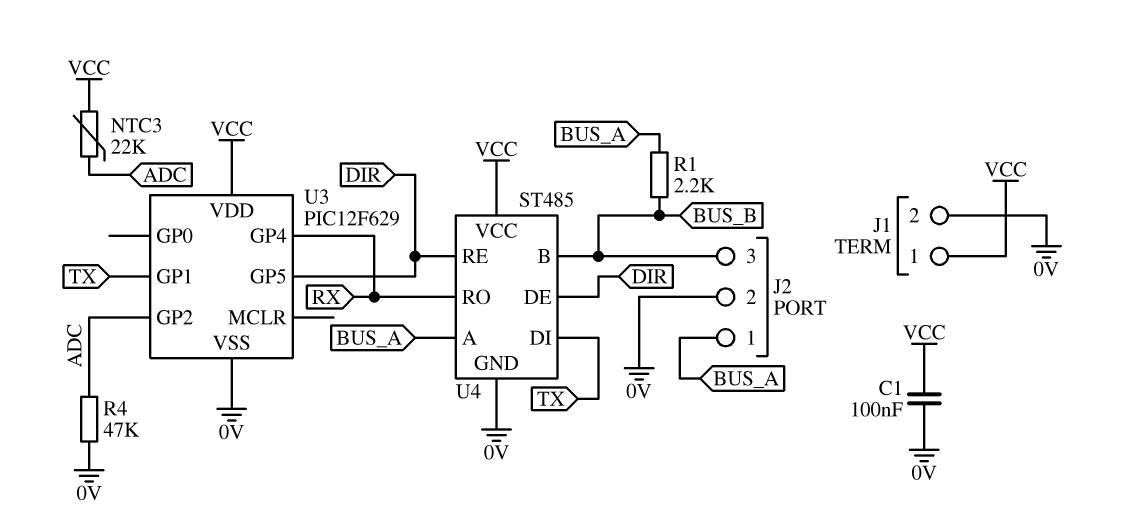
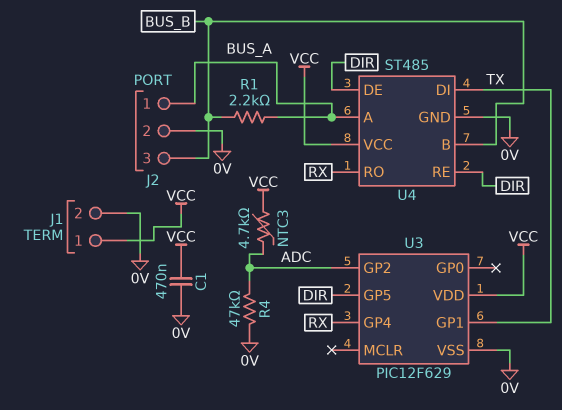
C1: 100nF (0V, VCC) -> 470nF (0V, VCC)
NTC3: 22k (ADC, VCC) -> 4.7k (ADC, VCC)

